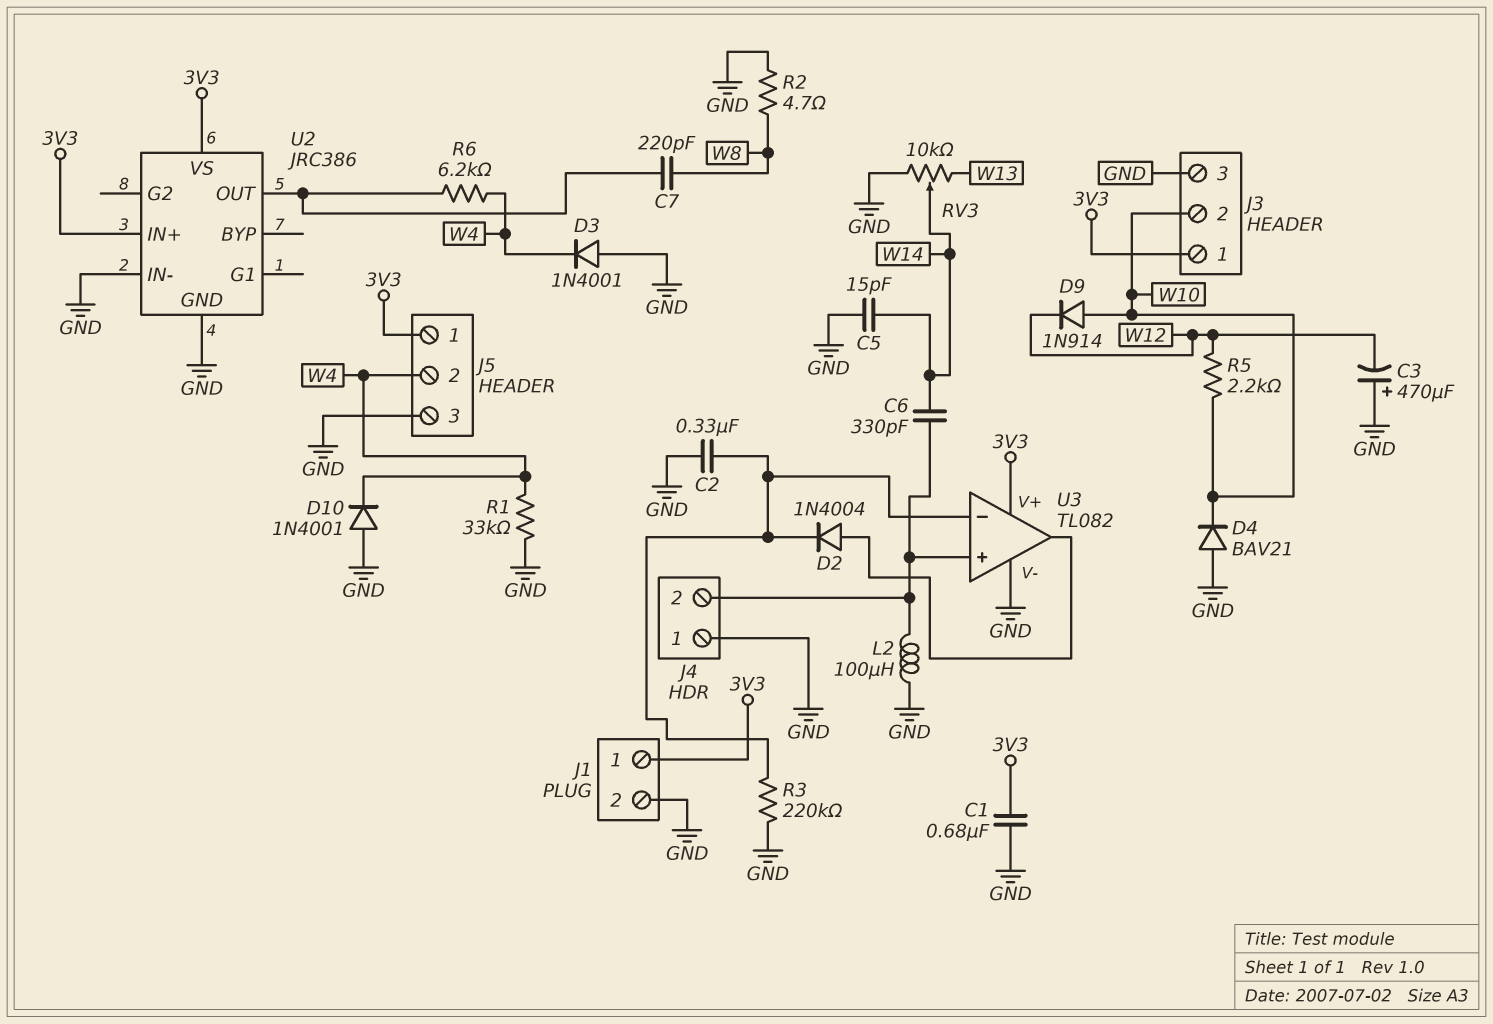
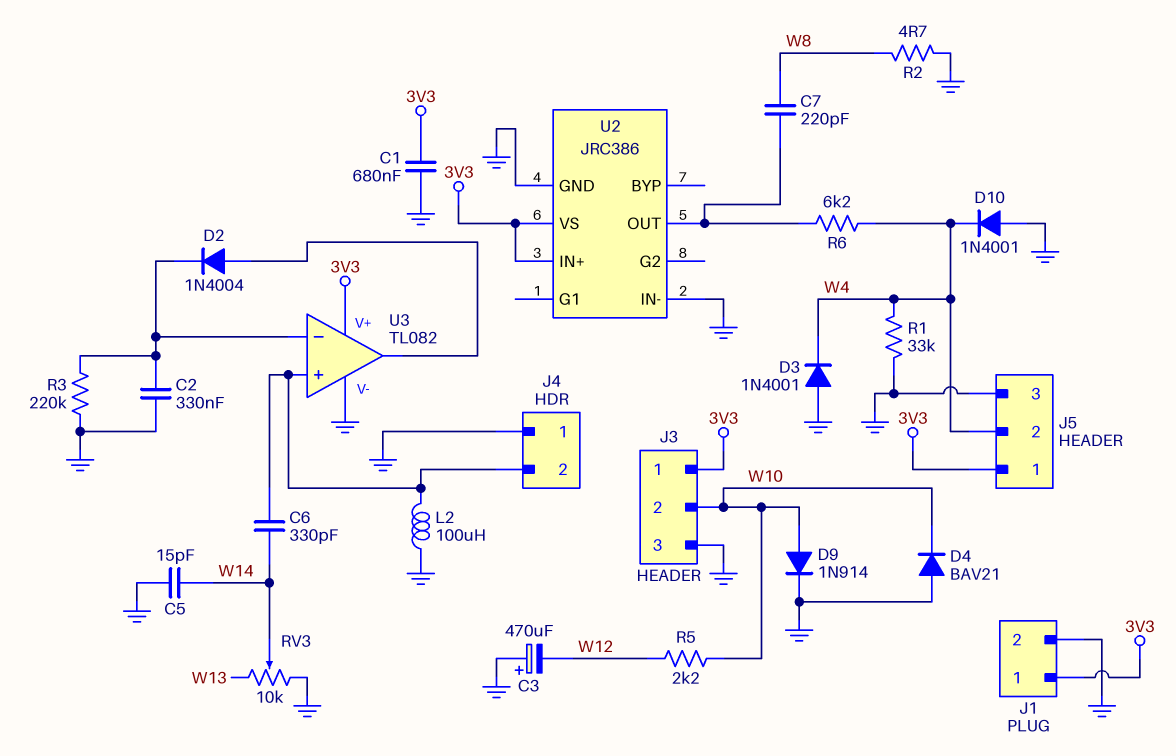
D9: diode 1N914 (A W10, K W12) -> diode 1N914 (A W10, K GND)

